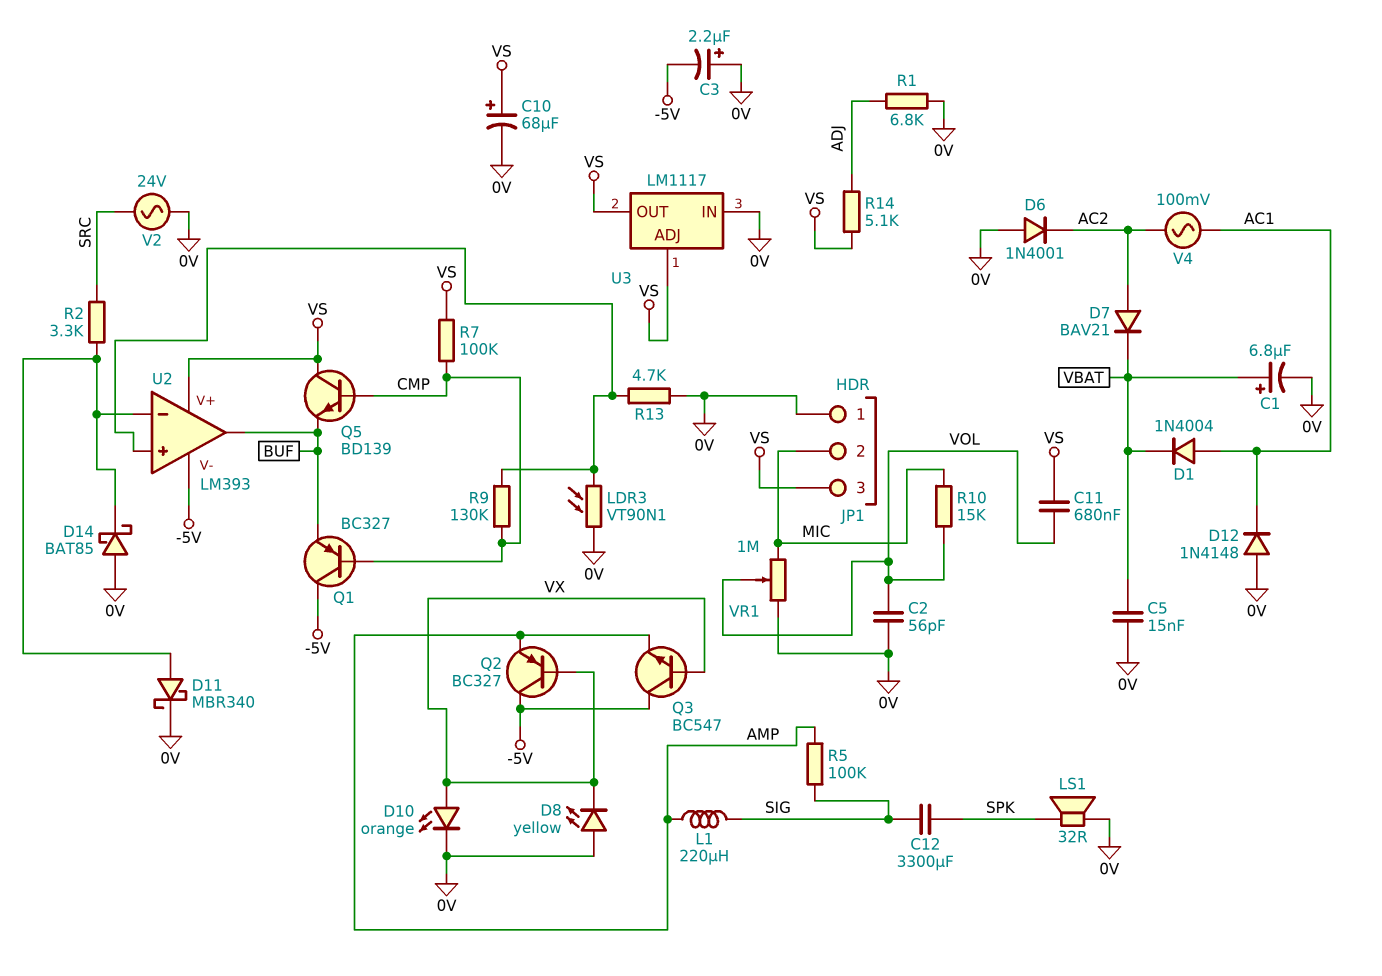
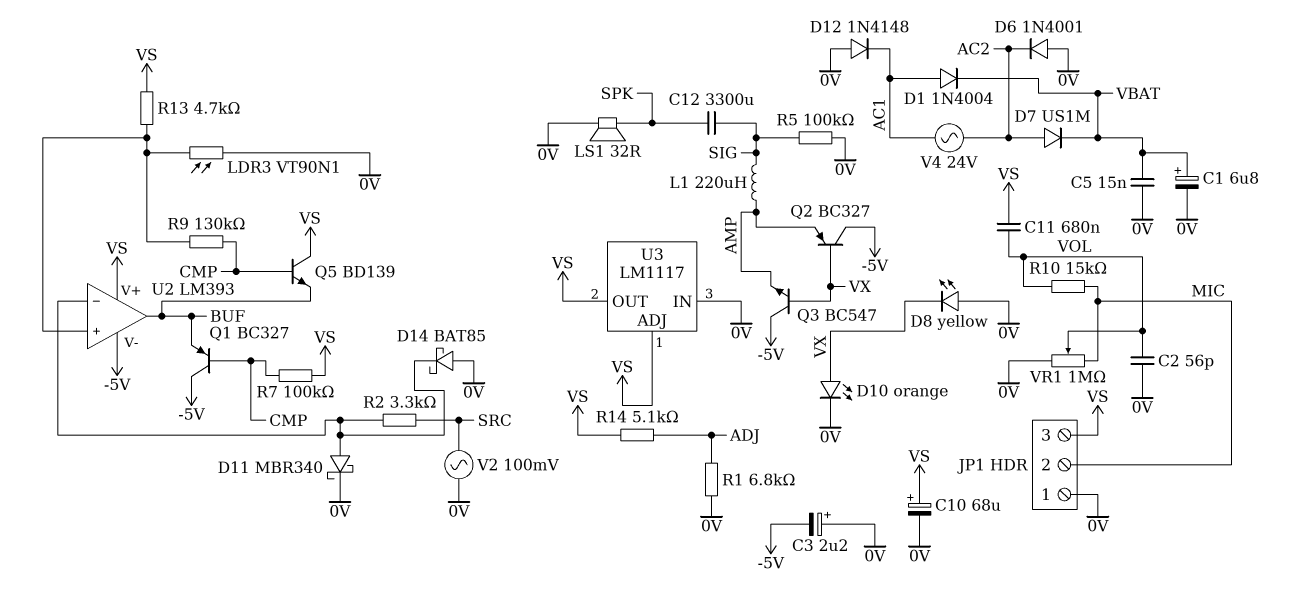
D7: diode BAV21 (A AC2, K VBAT) -> diode US1M (A AC2, K VBAT)
R5: 100k (AMP, SIG) -> 100k (0V, SIG)
R13: 4.7k (0V, U2/in+) -> 4.7k (U2/in+, VS)
V2: AC 24V (0V, SRC) -> AC 100mV (0V, SRC)
V4: AC 100mV (AC1, AC2) -> AC 24V (AC1, AC2)

